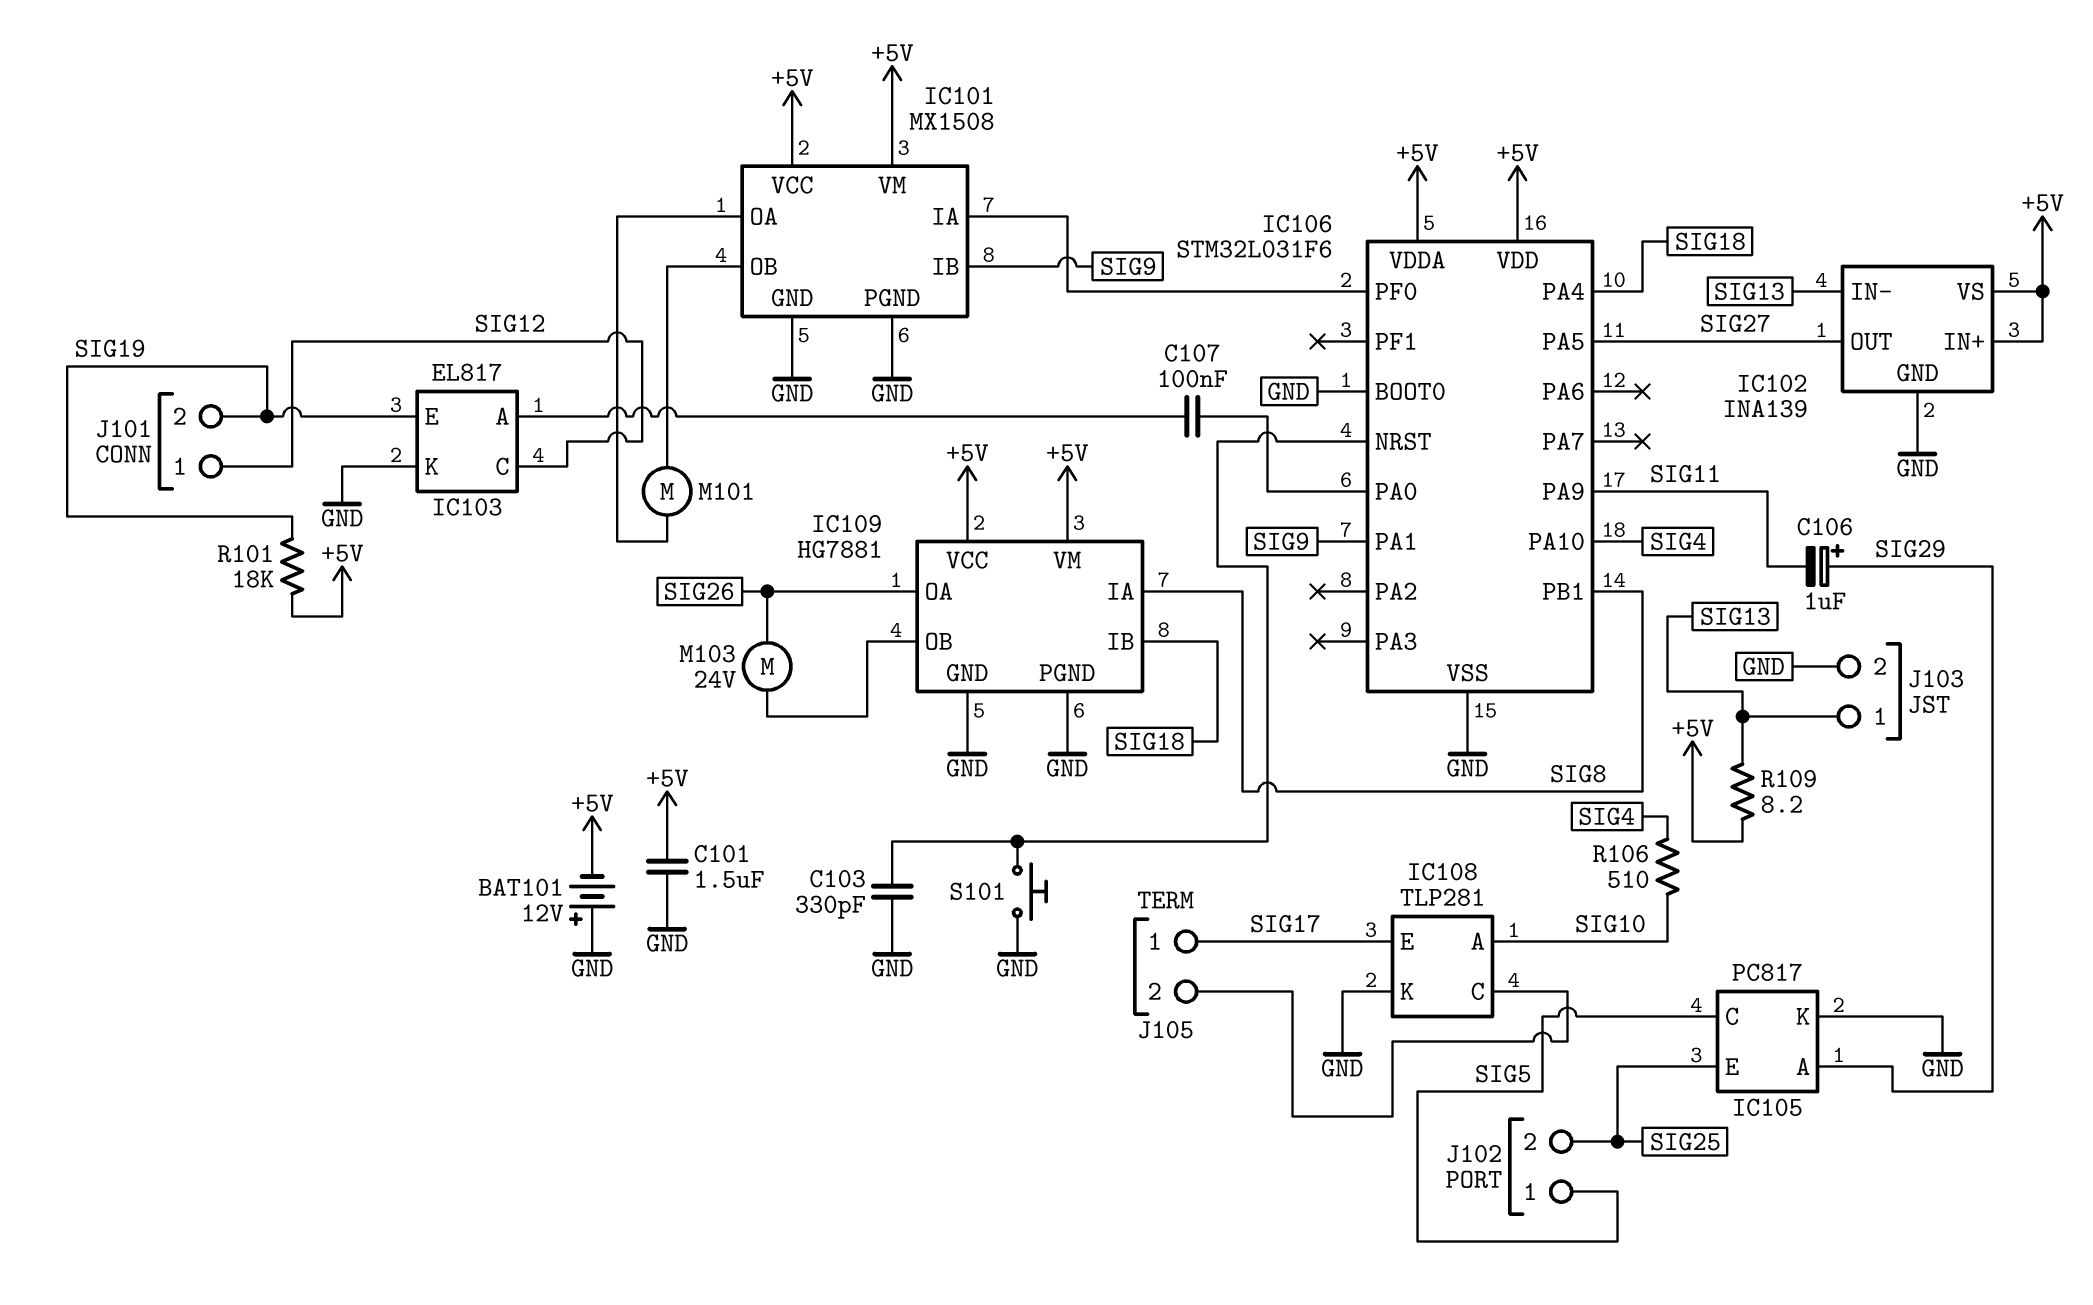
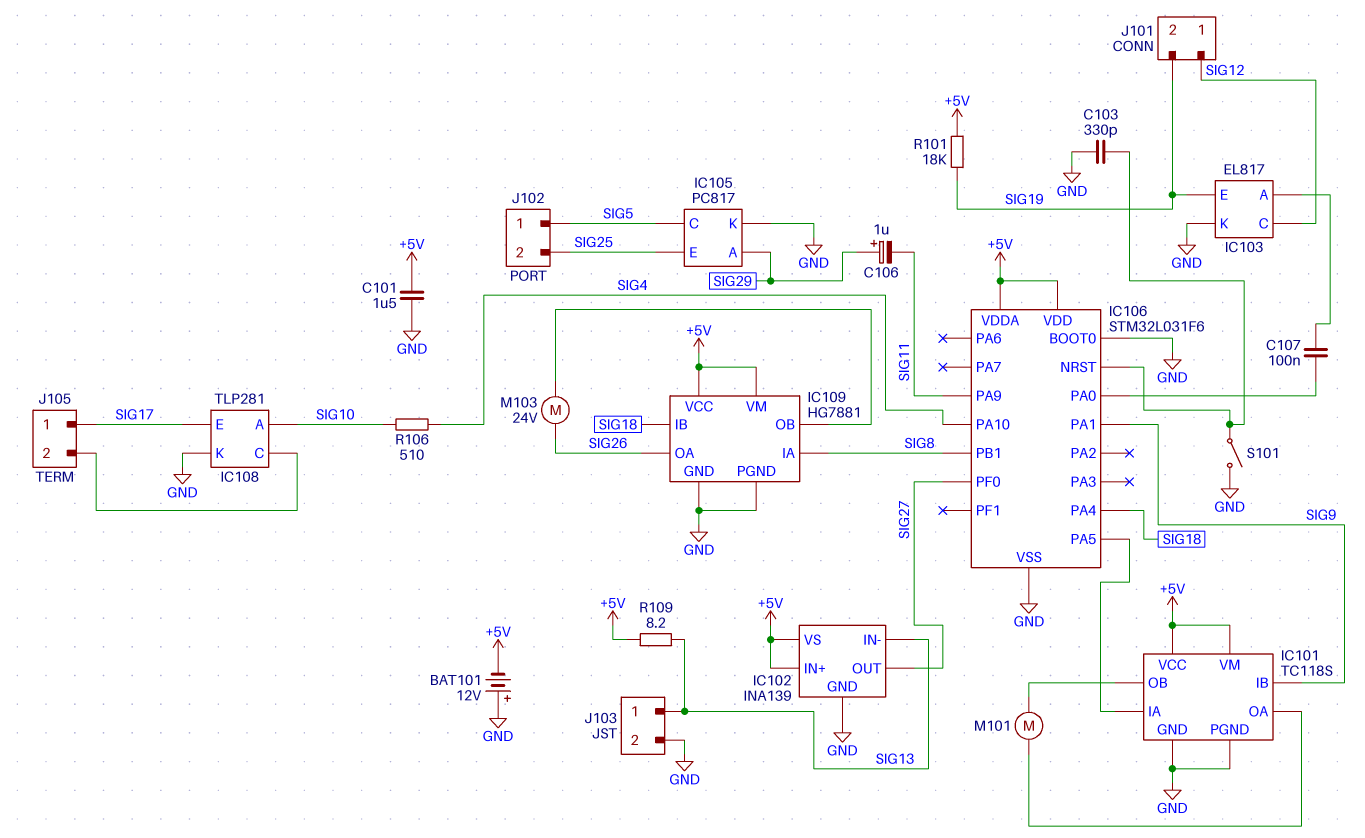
IC101: MX1508 -> TC118S
IC106 pin PA5: SIG27 -> IC101/IA
IC106 pin PF0: IC101/IA -> SIG27
S101: button (GND, IC106/NRST) -> switch (GND, IC106/NRST)

